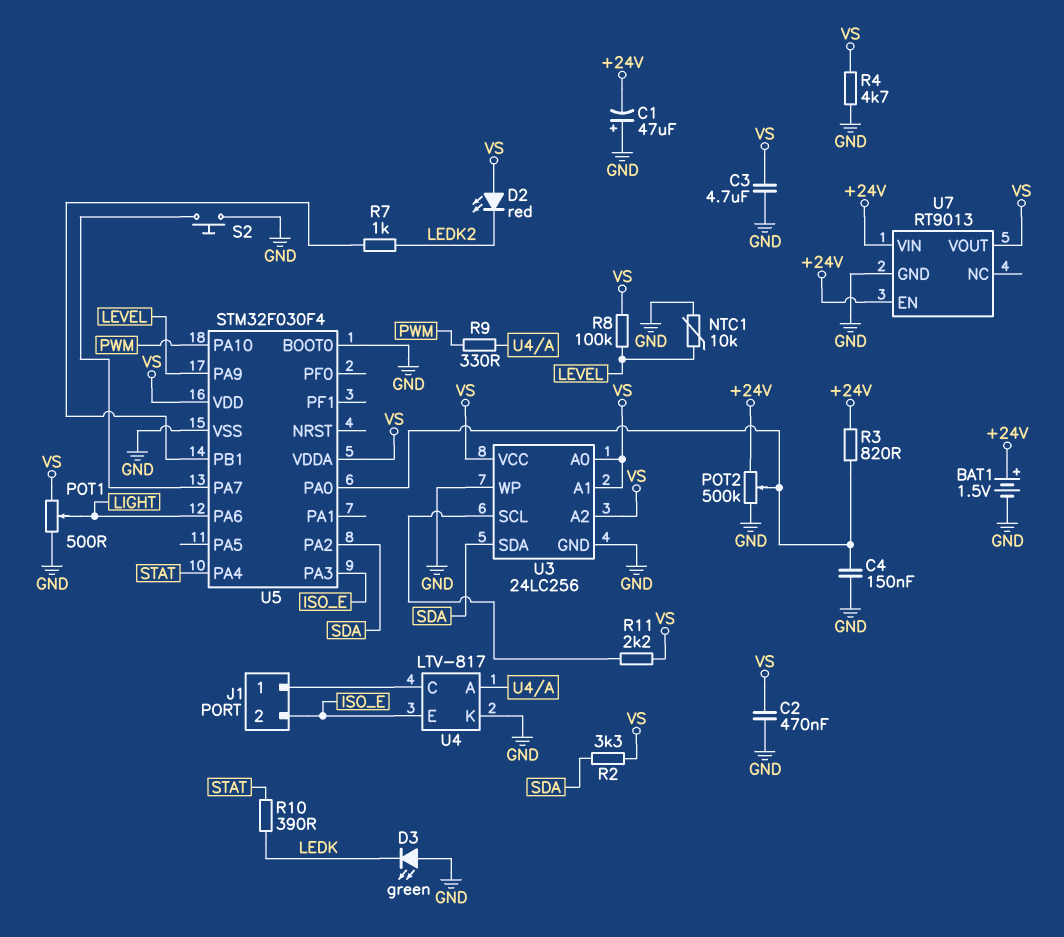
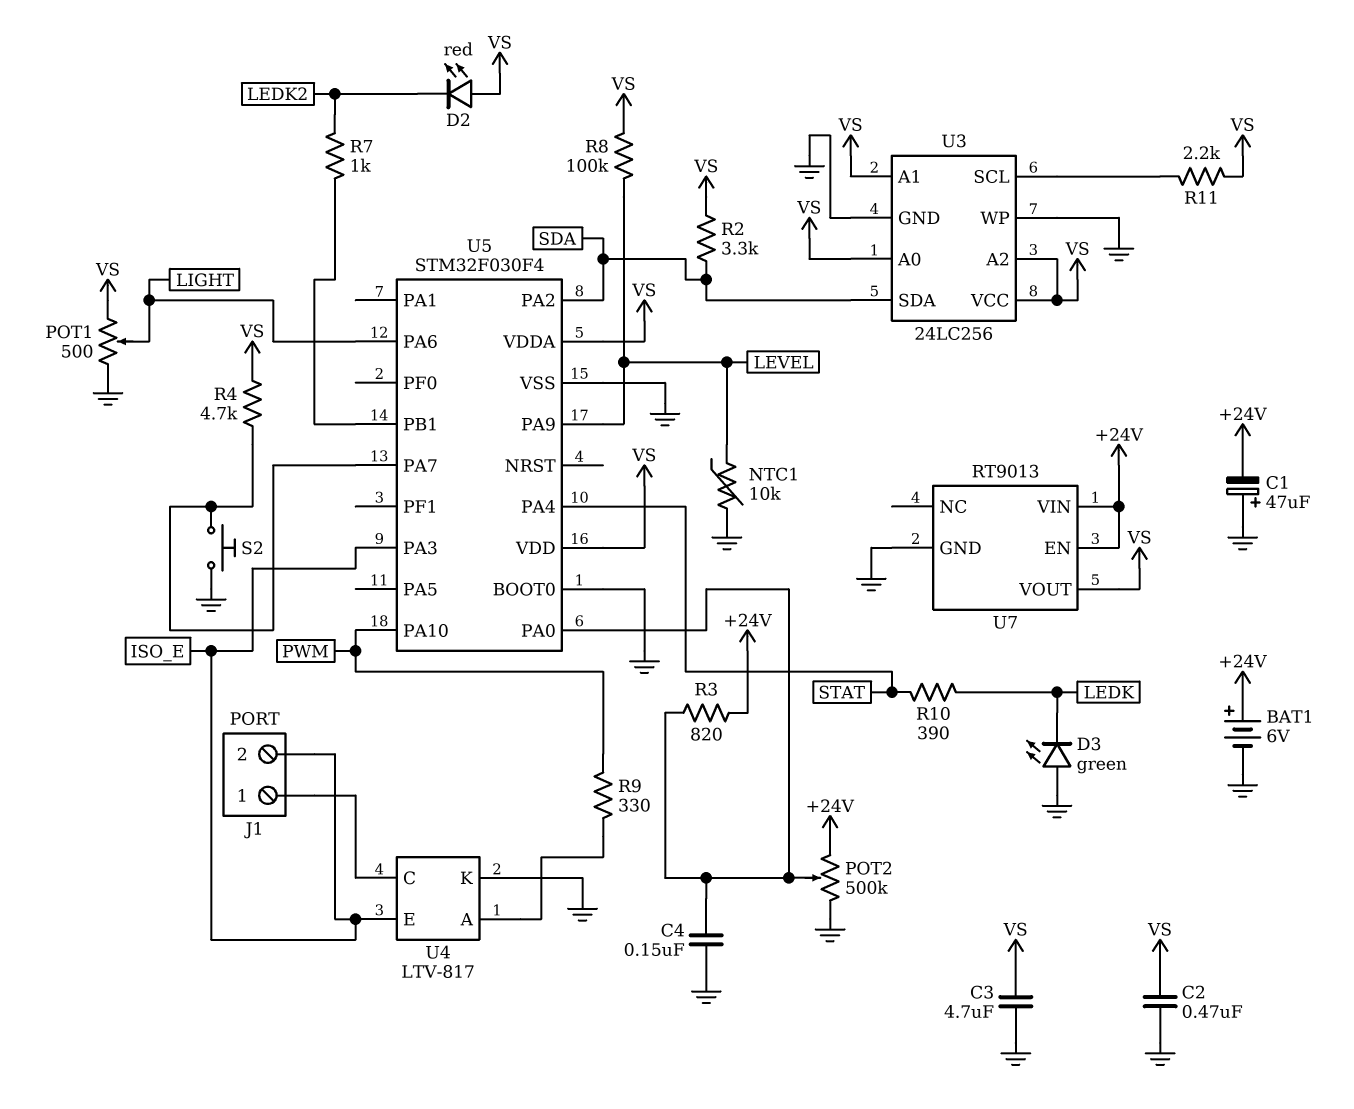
BAT1: 1.5V (plus +24V, minus GND) -> 6V (plus +24V, minus GND)
R4: 4.7k (GND, VS) -> 4.7k (U5/PA7, VS)

